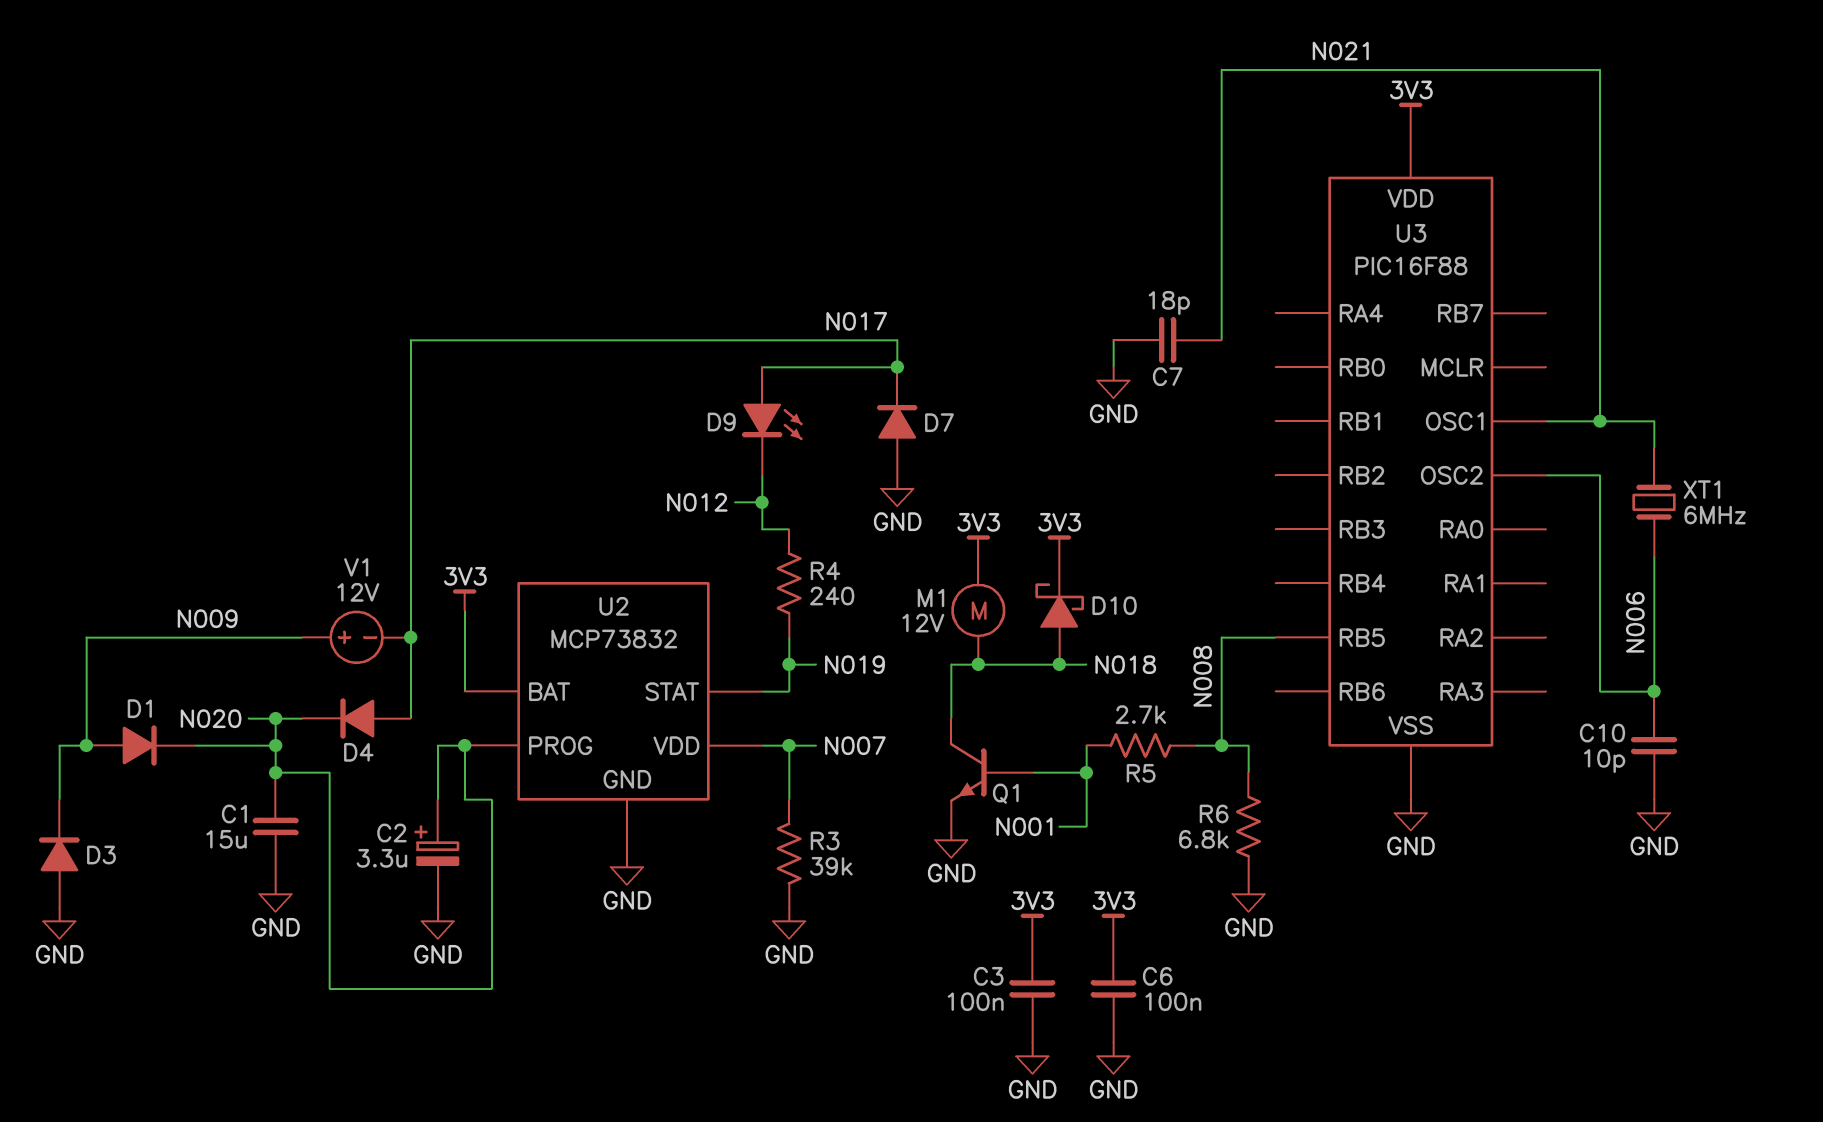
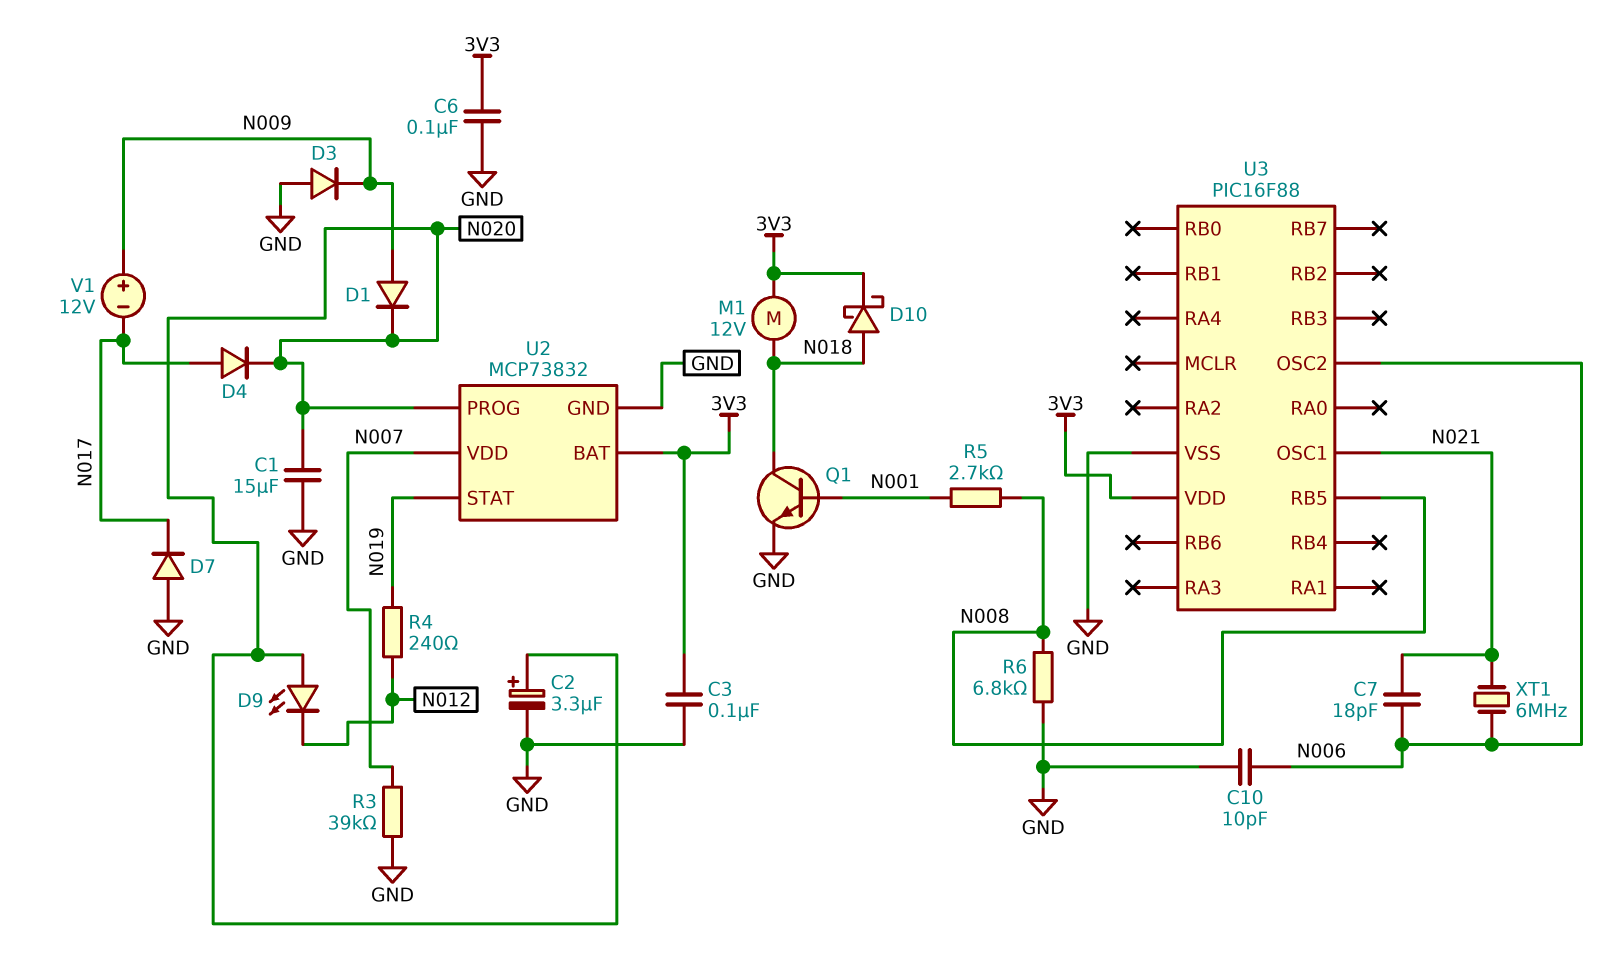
C7: 18pF (GND, N021) -> 18pF (N006, N021)
D9: LED (A N017, K N012) -> LED (A N020, K N012)

